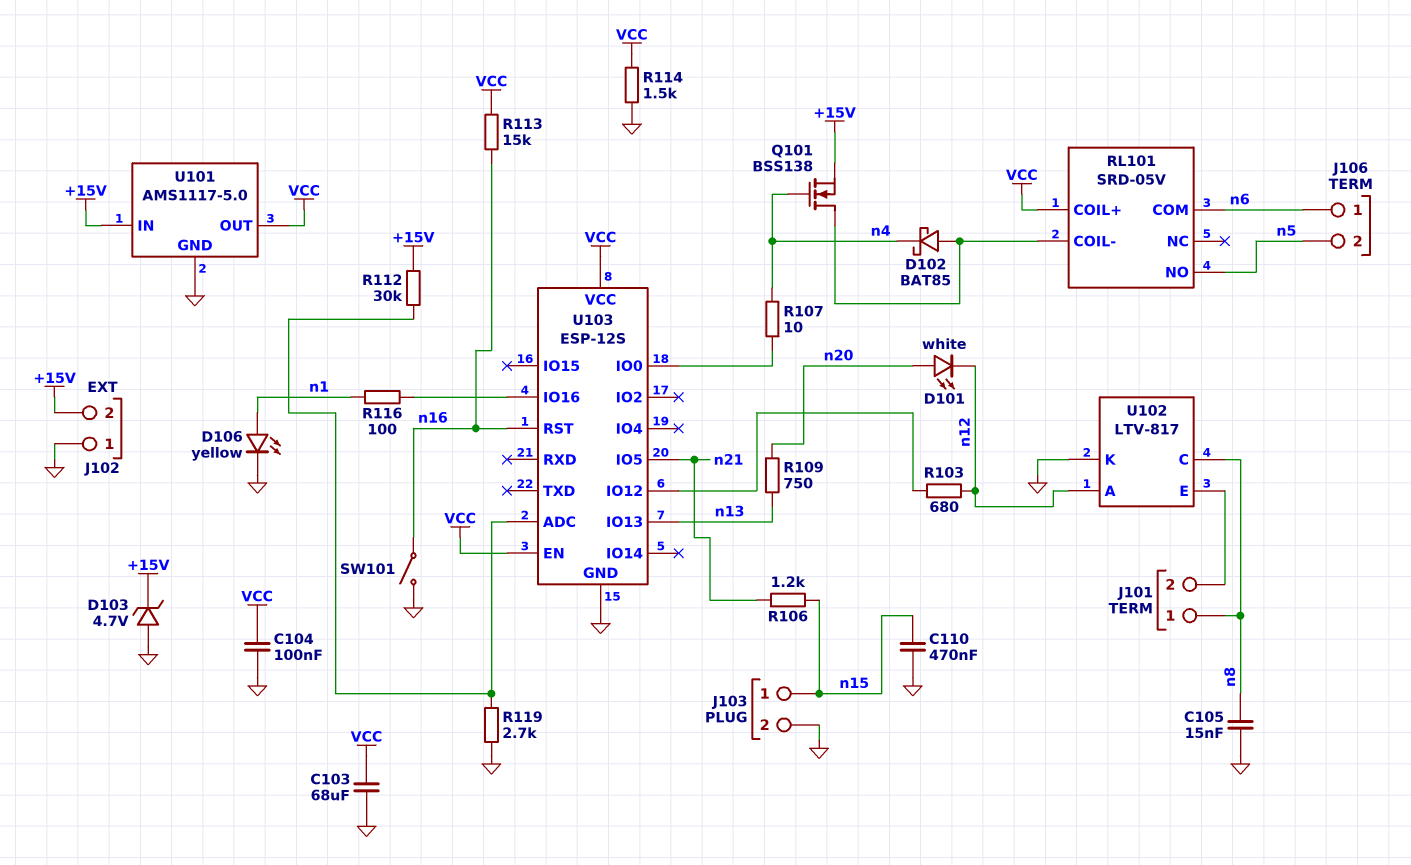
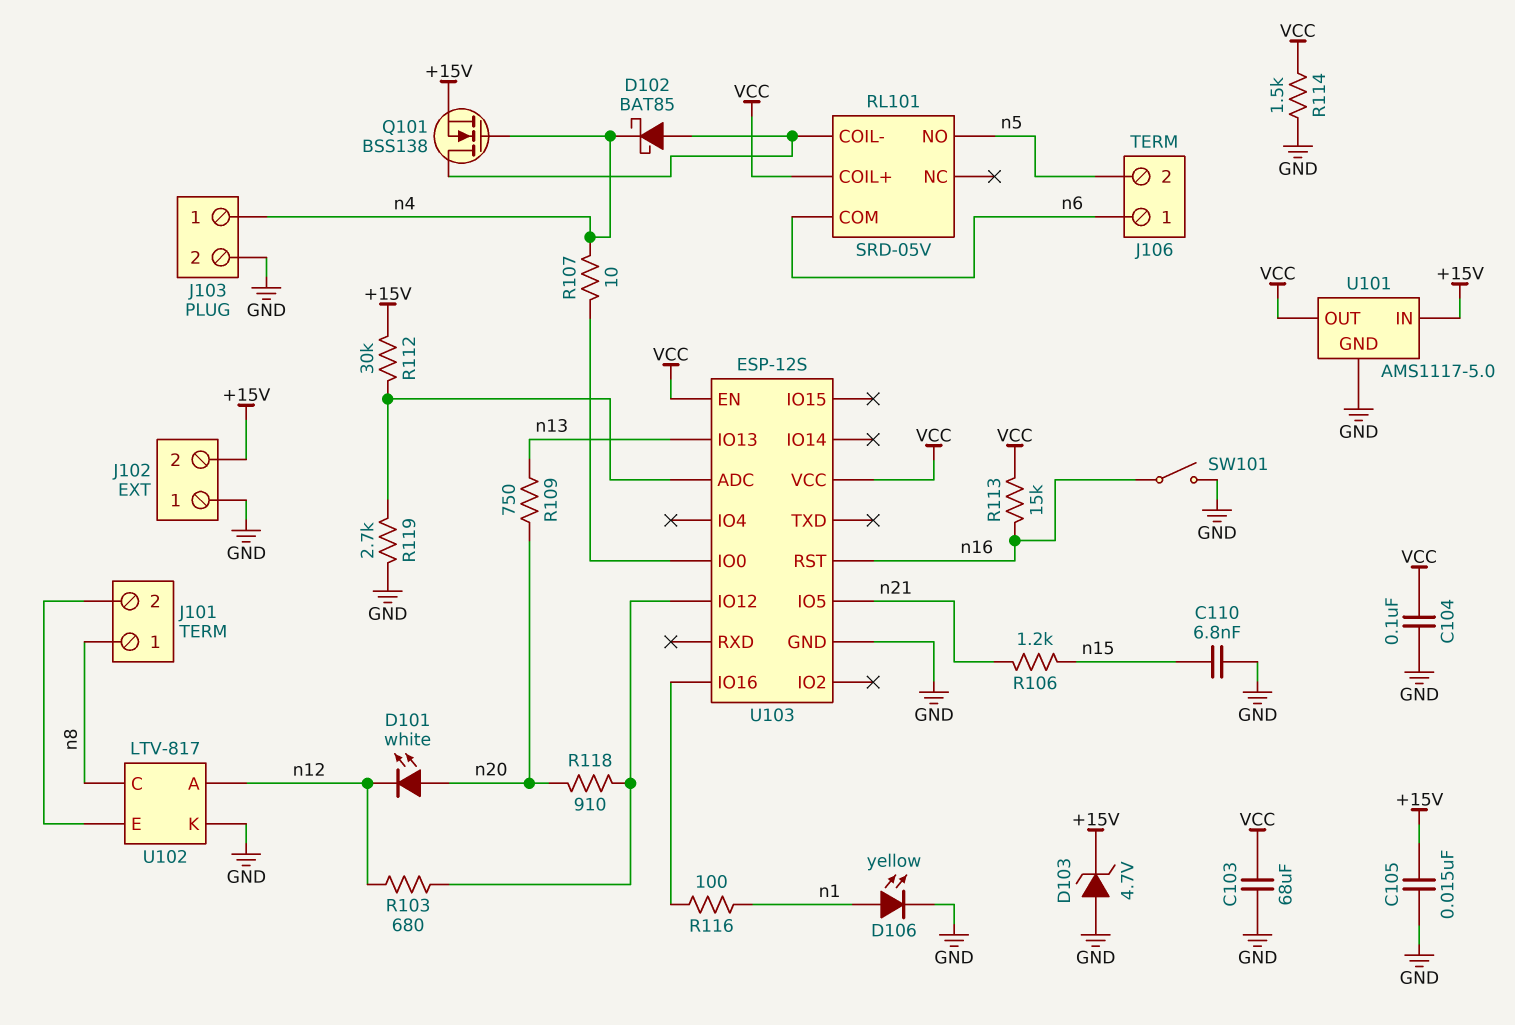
C105: 15nF (GND, n8) -> 15nF (+15V, GND)
C110: 470nF (GND, n15) -> 6.8nF (GND, n15)
J103 pin 1: n15 -> n4
R118: none -> 910 (U103/IO12, n20)

